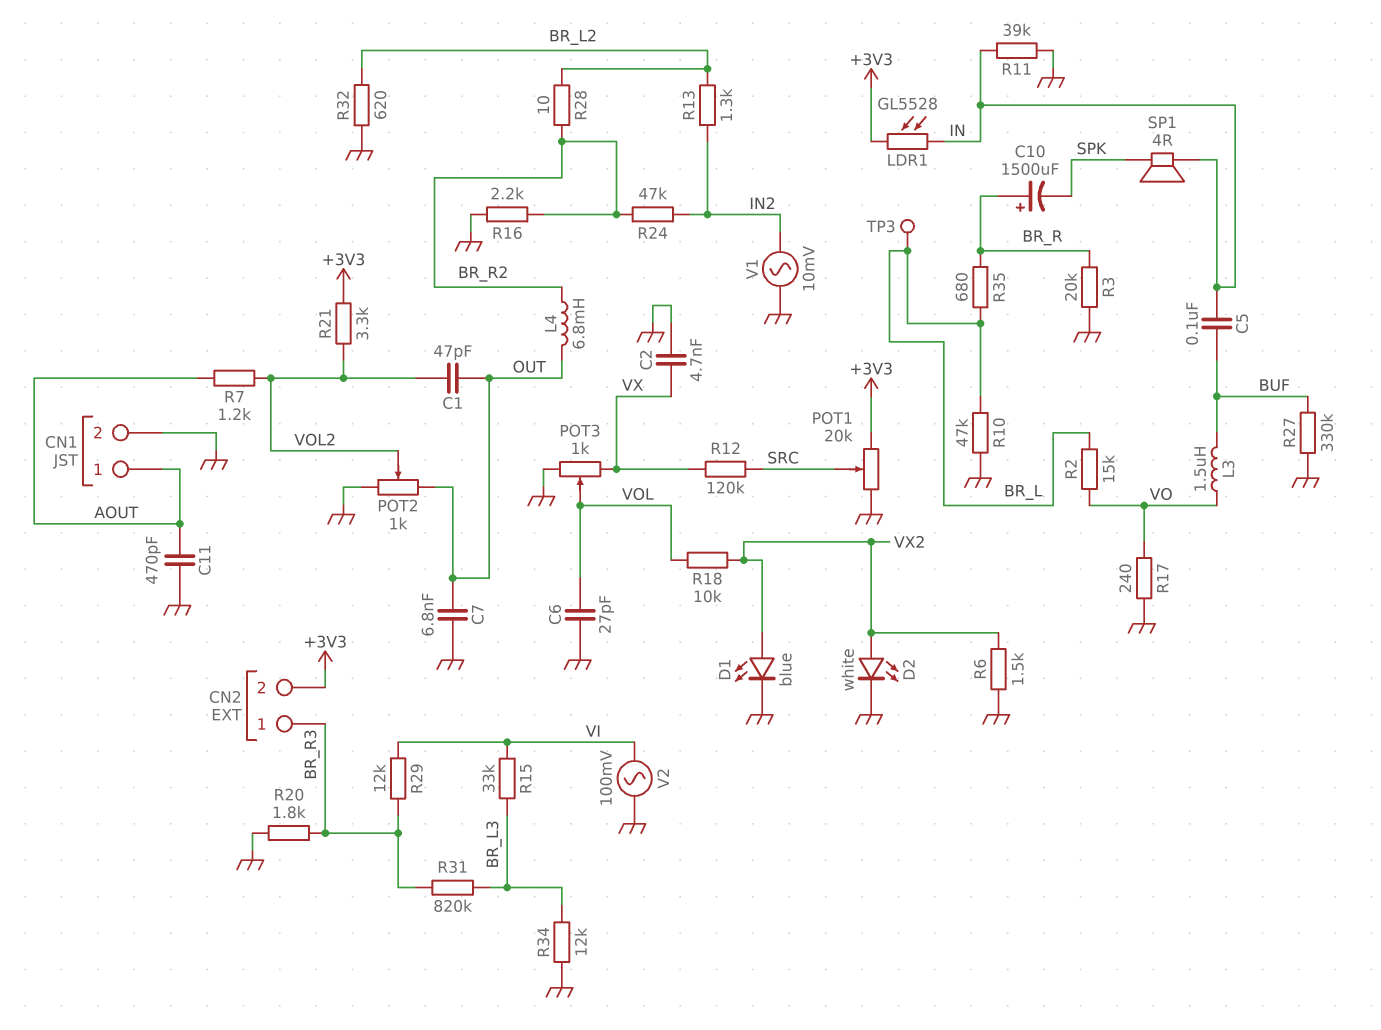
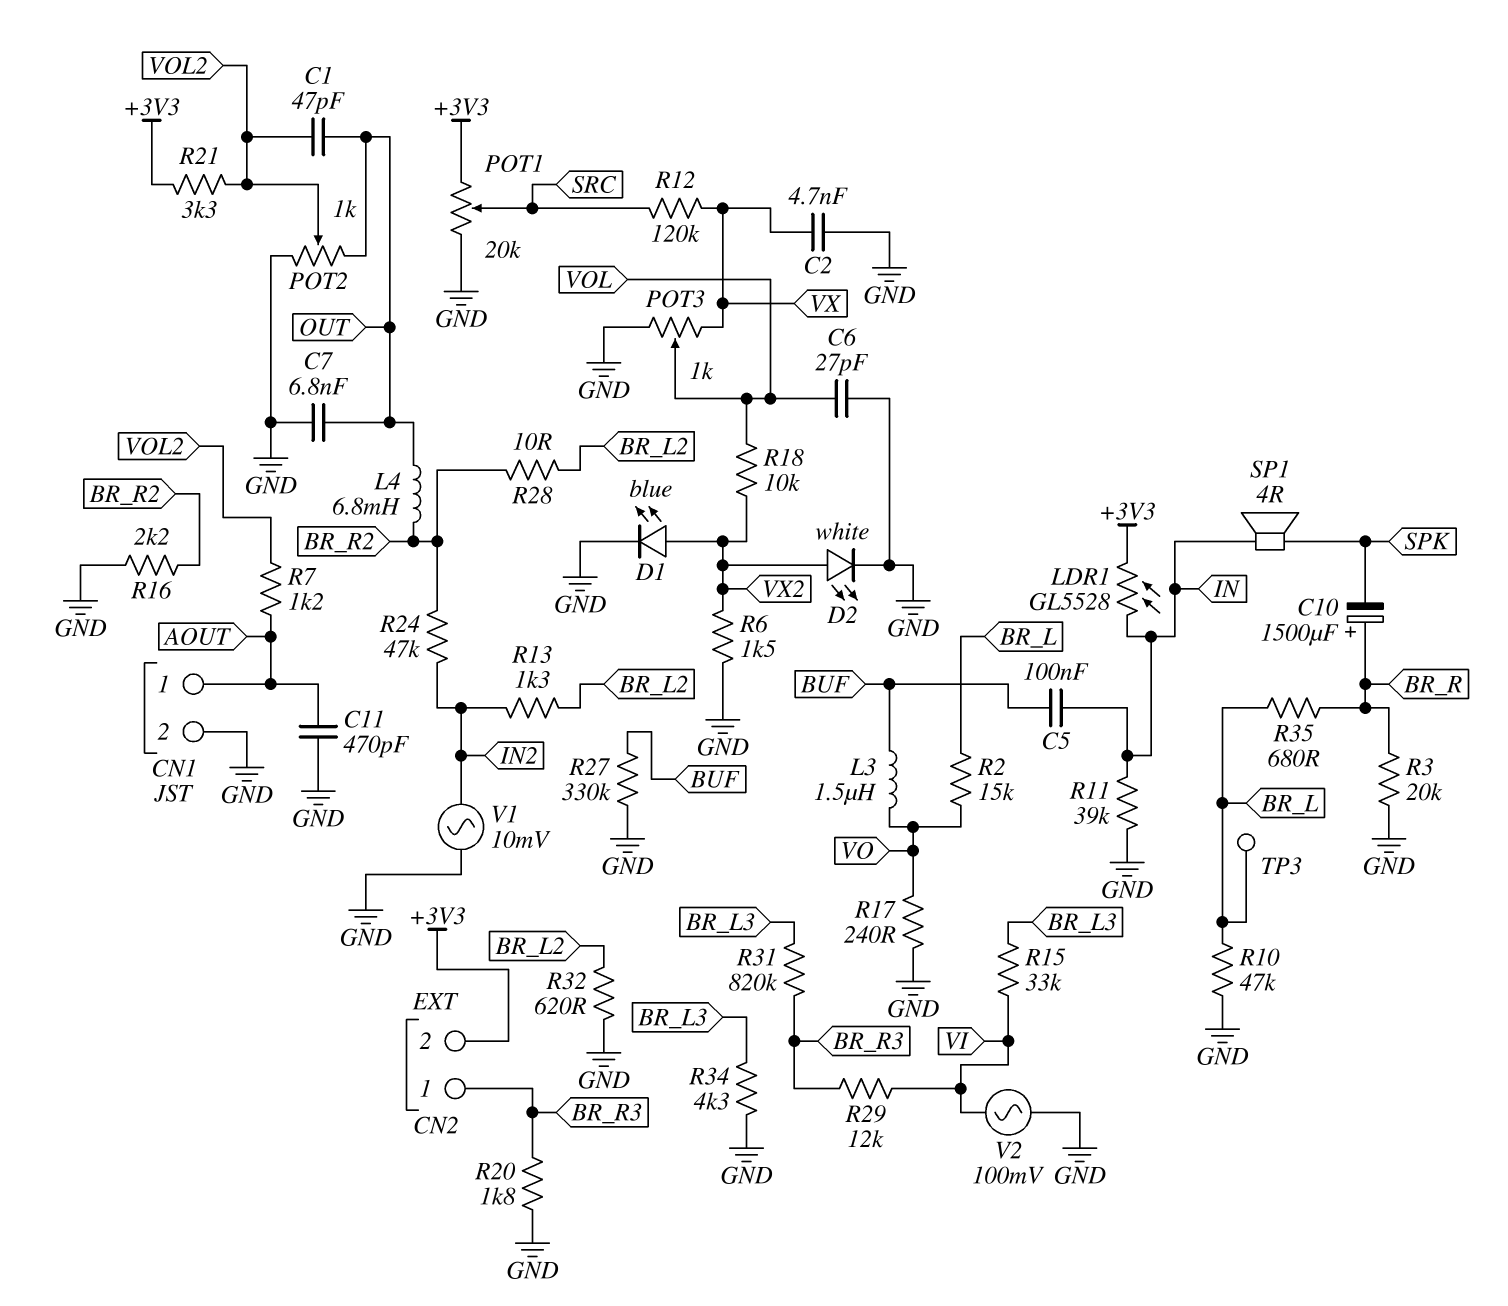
R34: 12k (BR_L3, GND) -> 4.3k (BR_L3, GND)

